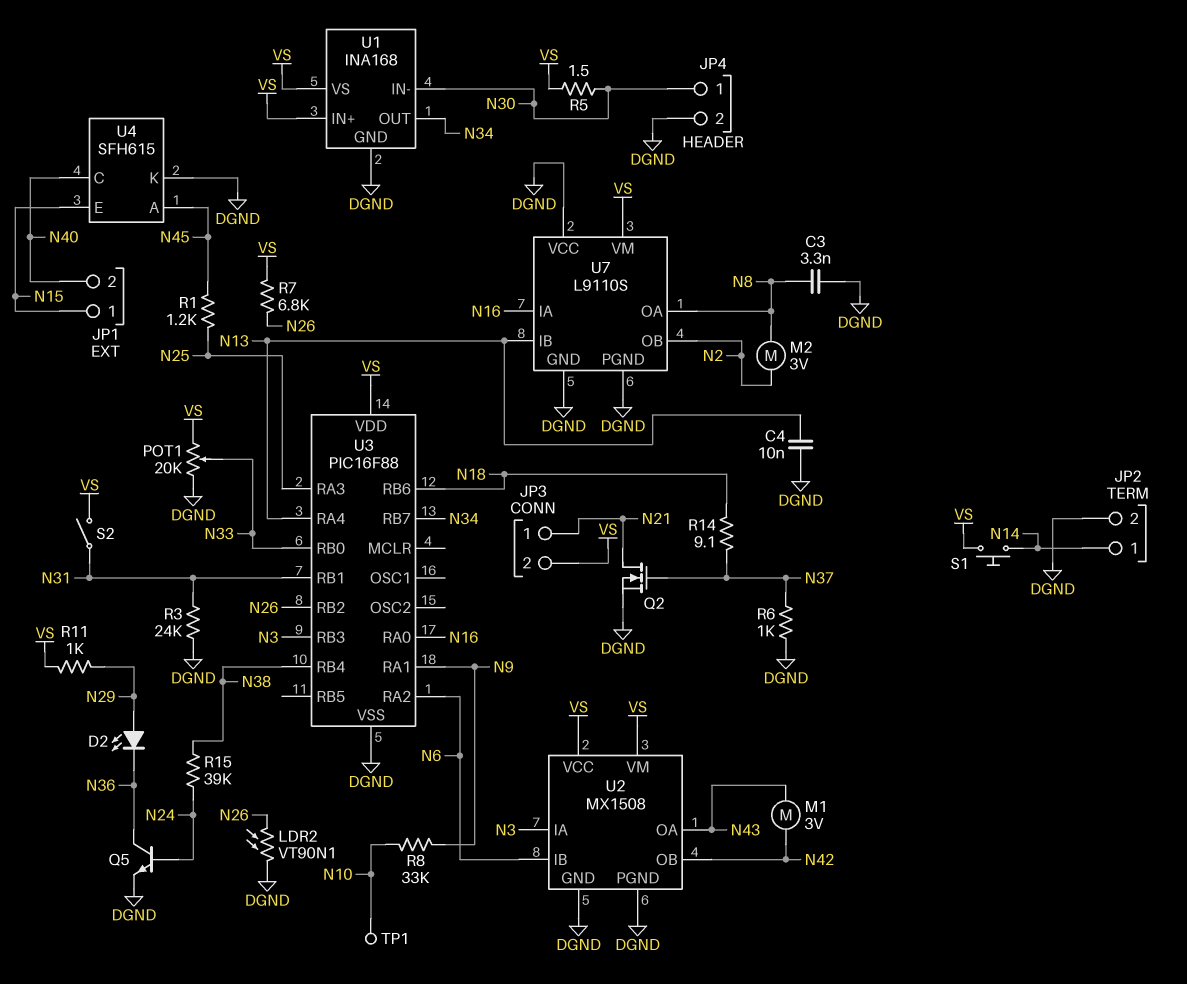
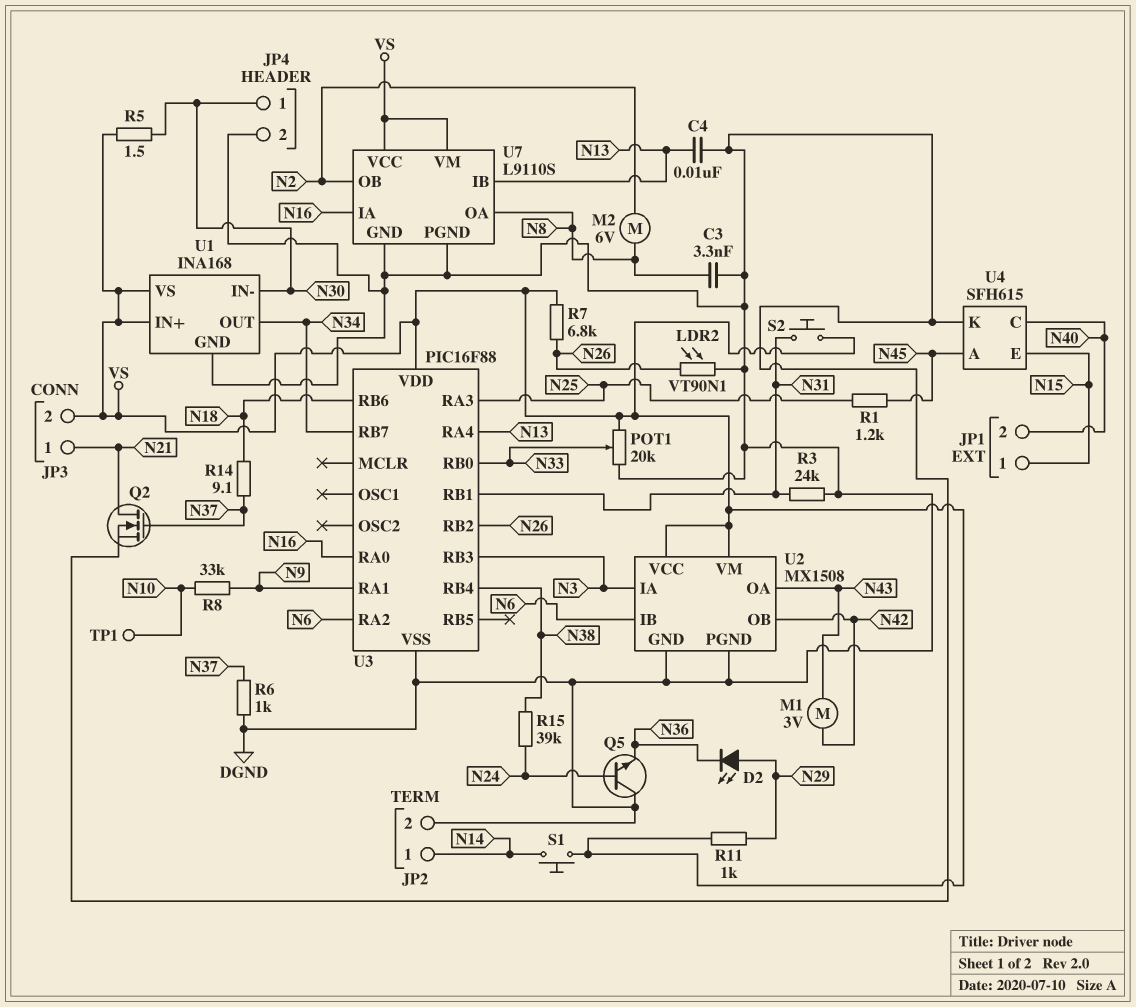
M2: motor 3V (N2, N8) -> motor 6V (N2, N8)
Q5: NPN (B N24, C N36, E DGND) -> NPN (B N24, C DGND, E N36)
S2: switch (N31, VS) -> button (N31, VS)
U7 pin VCC: DGND -> VS

